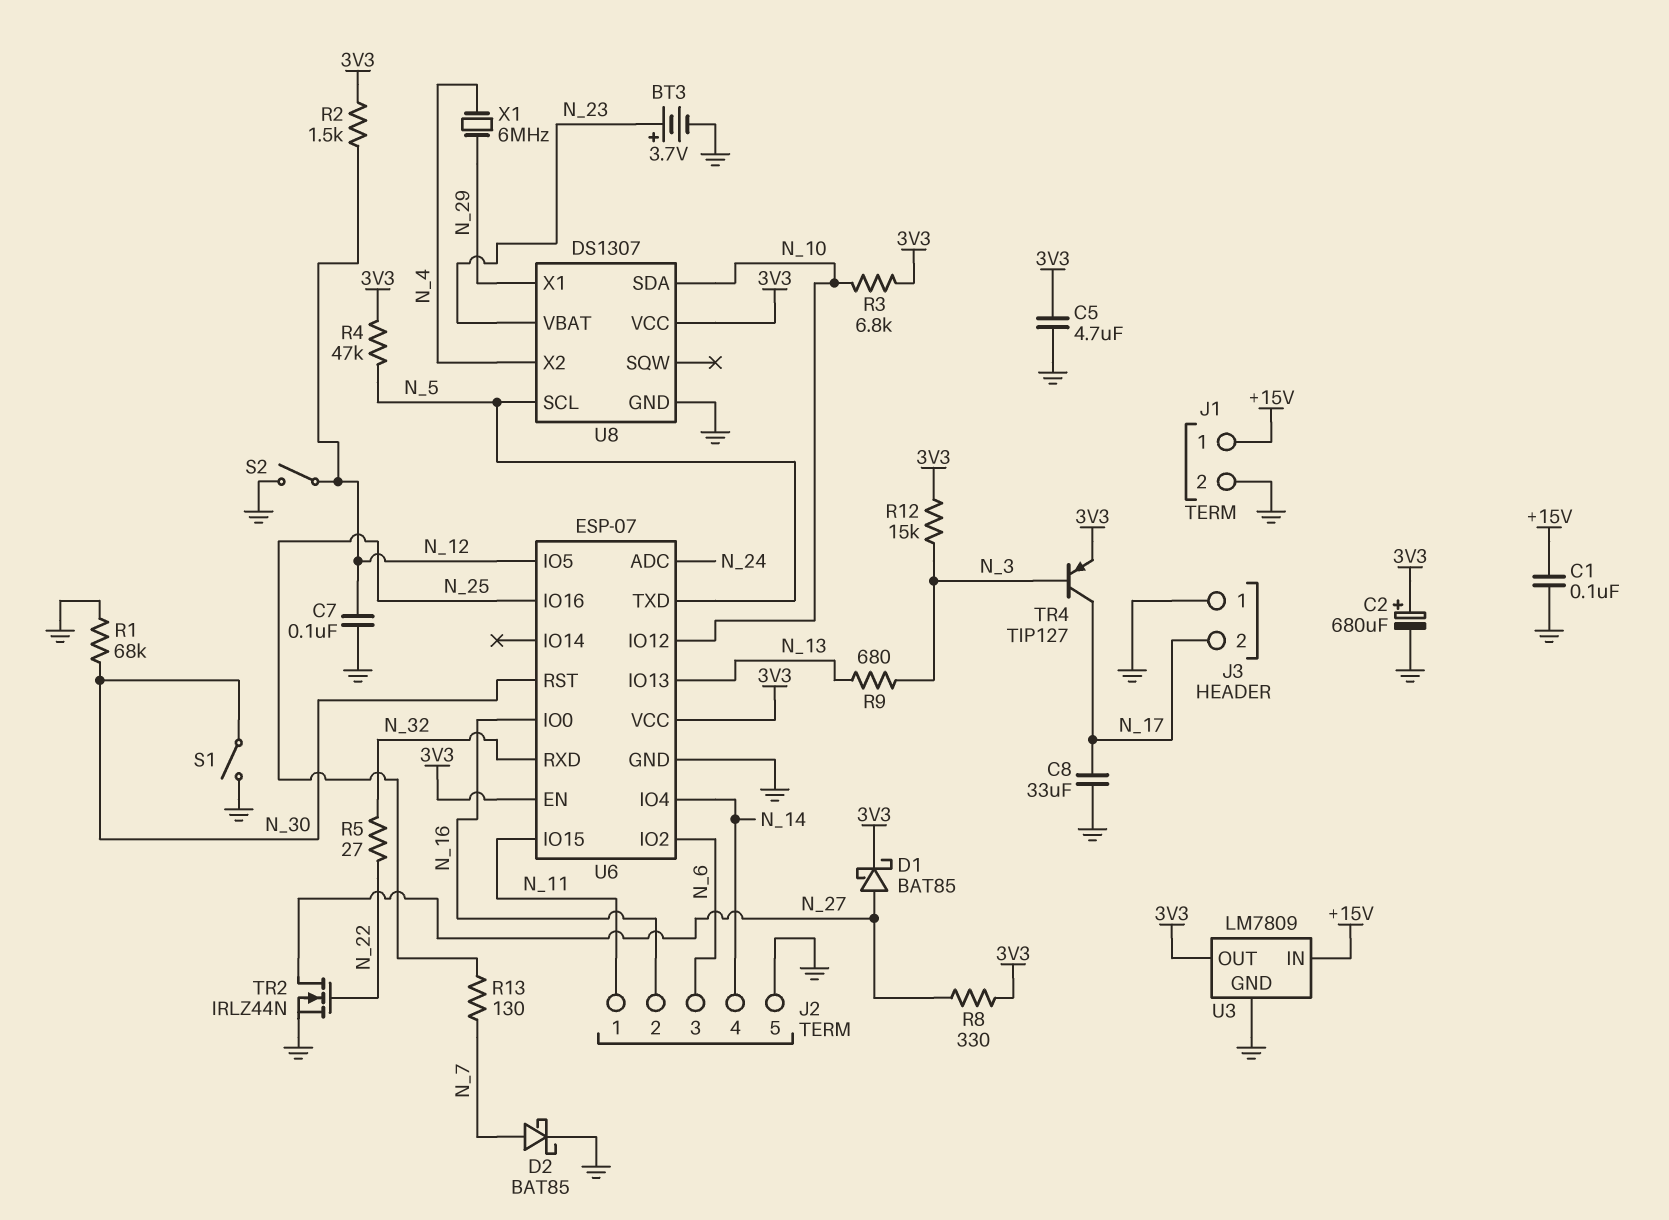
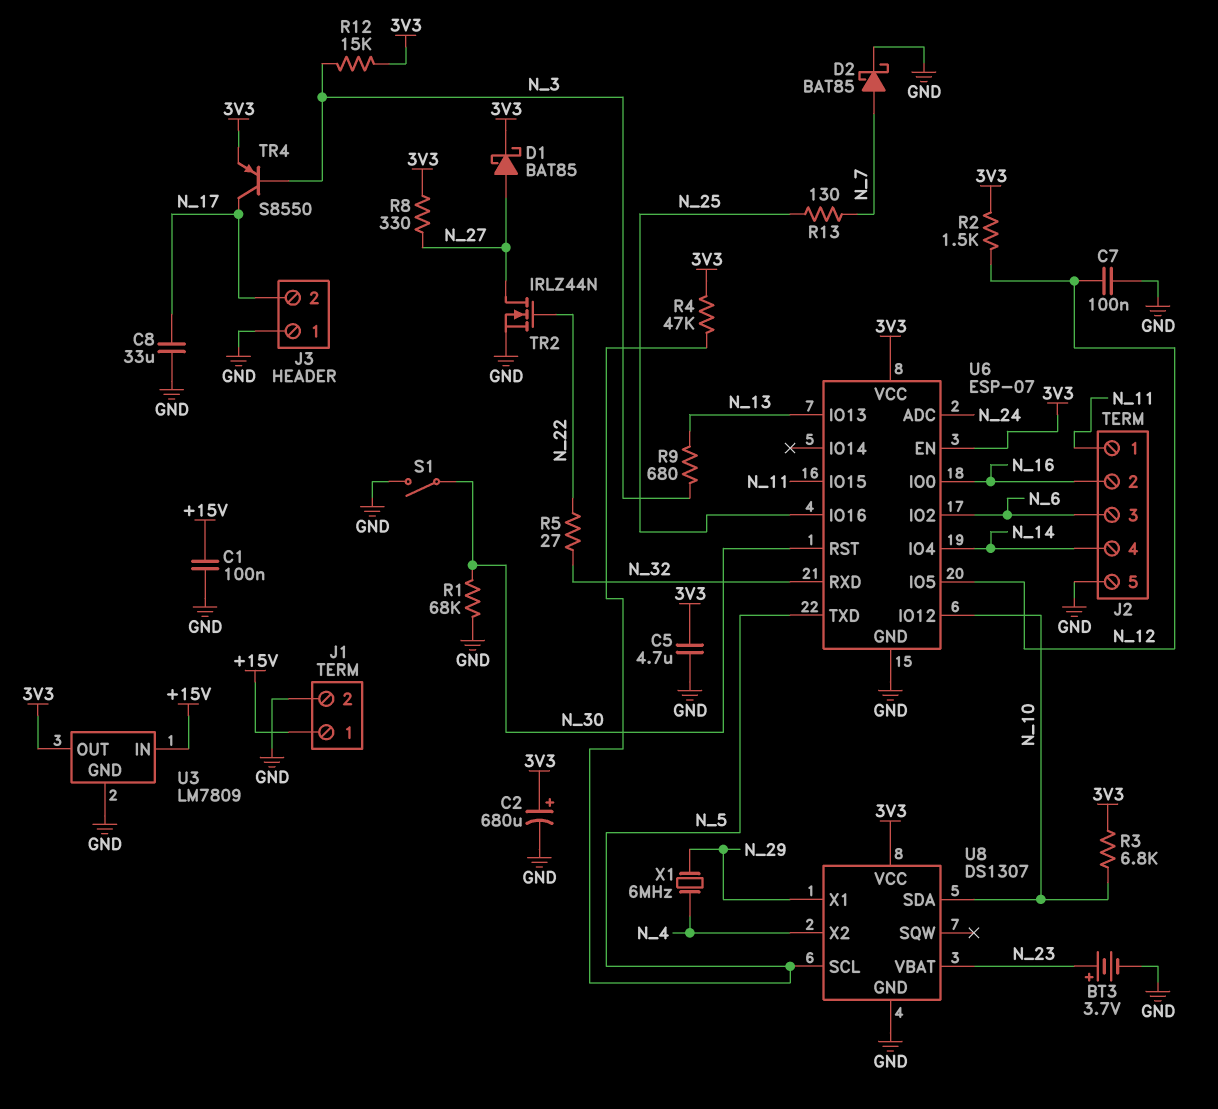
S2: switch (GND, N_12) -> none
TR4: PNP TIP127 (B N_3, C N_17, E 3V3) -> PNP S8550 (B N_3, C N_17, E 3V3)

